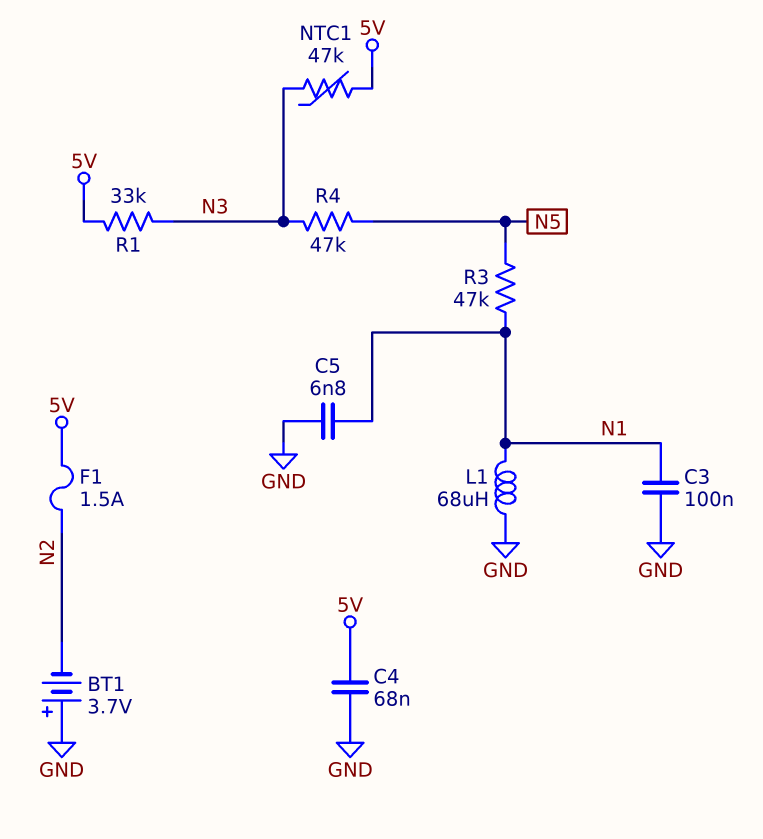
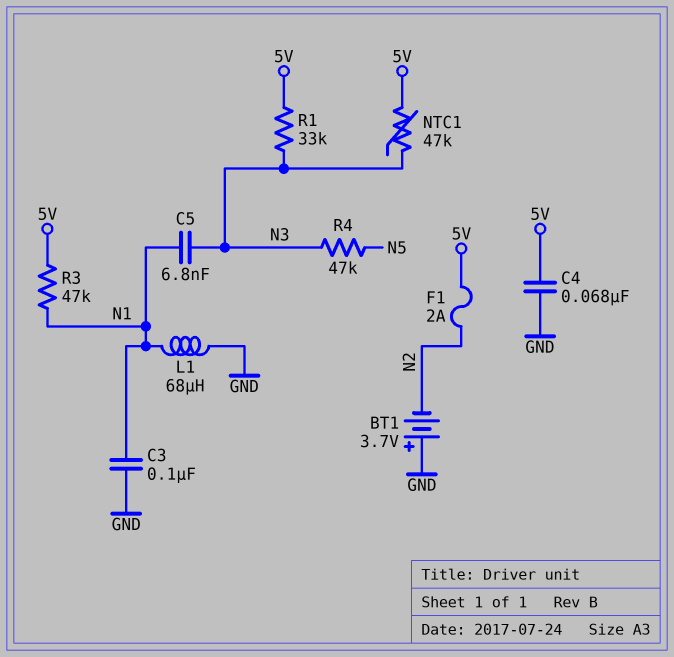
C5: 6.8nF (GND, N1) -> 6.8nF (N1, N3)
F1: 1.5A (5V, N2) -> 2A (5V, N2)
R3: 47k (N1, N5) -> 47k (5V, N1)

